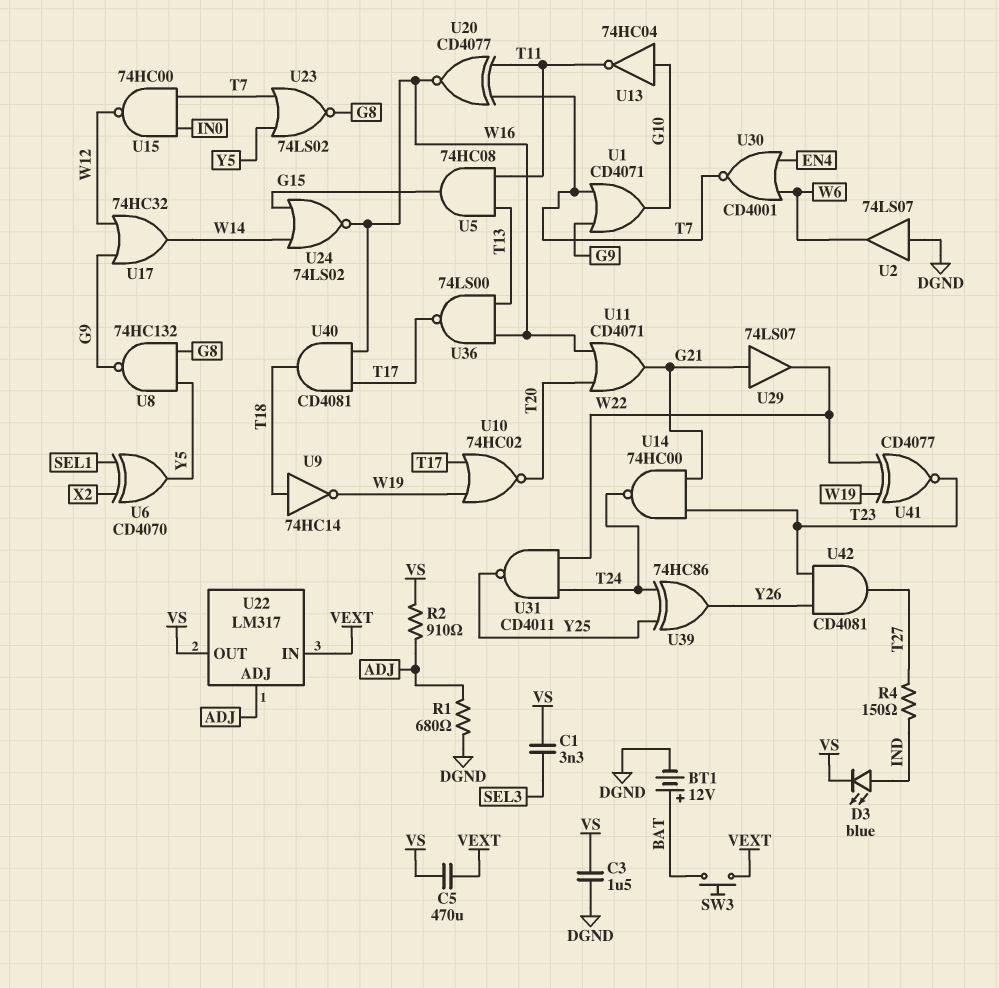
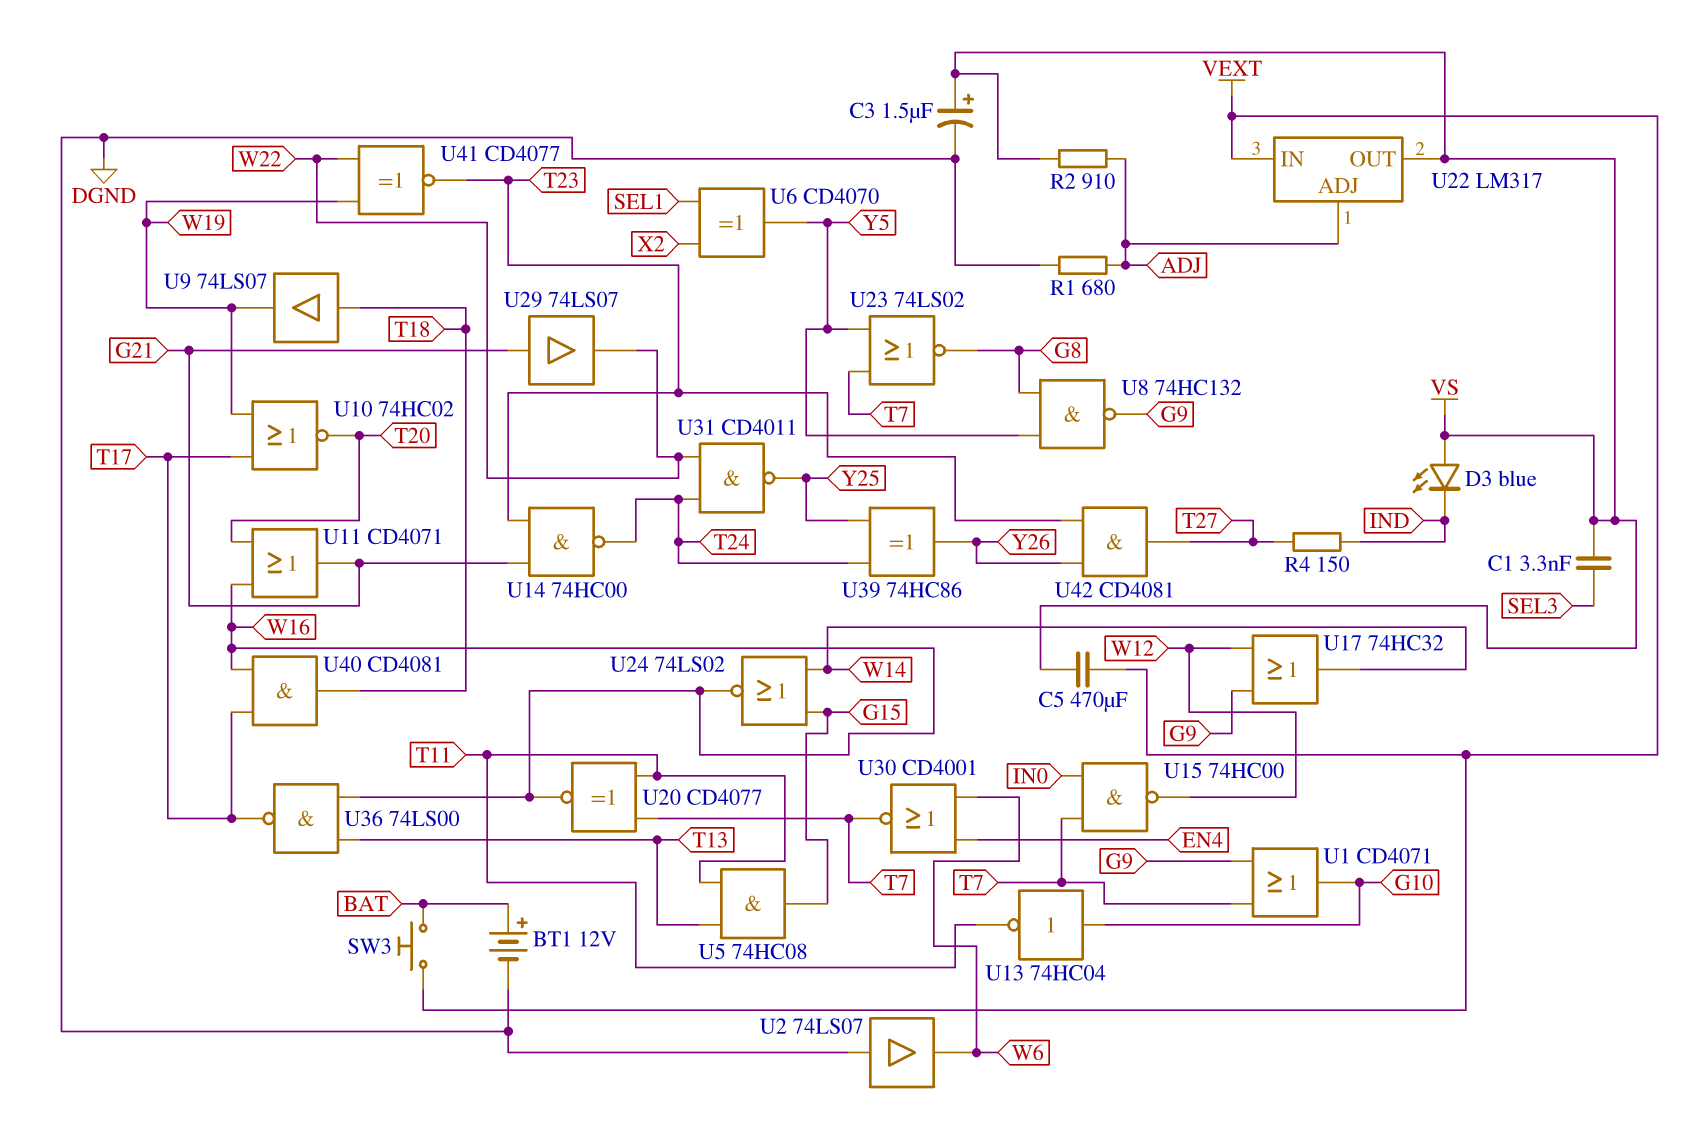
C3: 1.5uF (DGND, VS) -> 1.5uF (plus VS, minus DGND)
D3: LED blue (A IND, K VS) -> LED blue (A VS, K IND)
U9: NOT 74HC14 (in T18, out W19) -> buffer 74LS07 (in T18, out W19)

